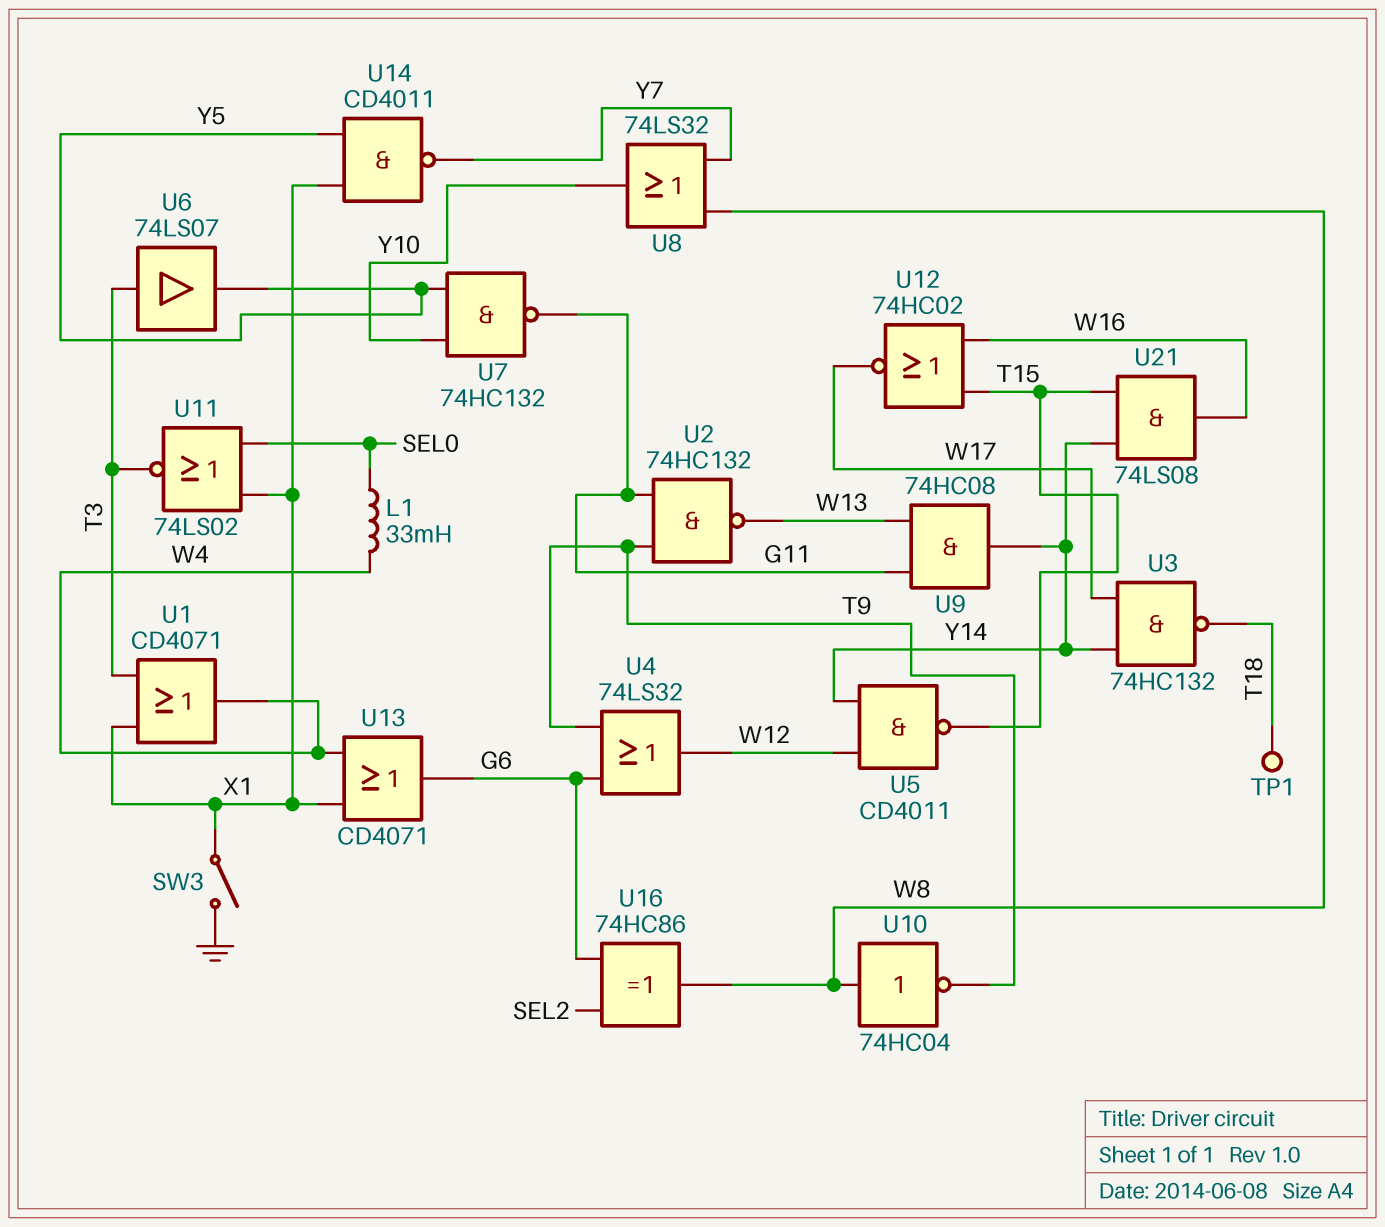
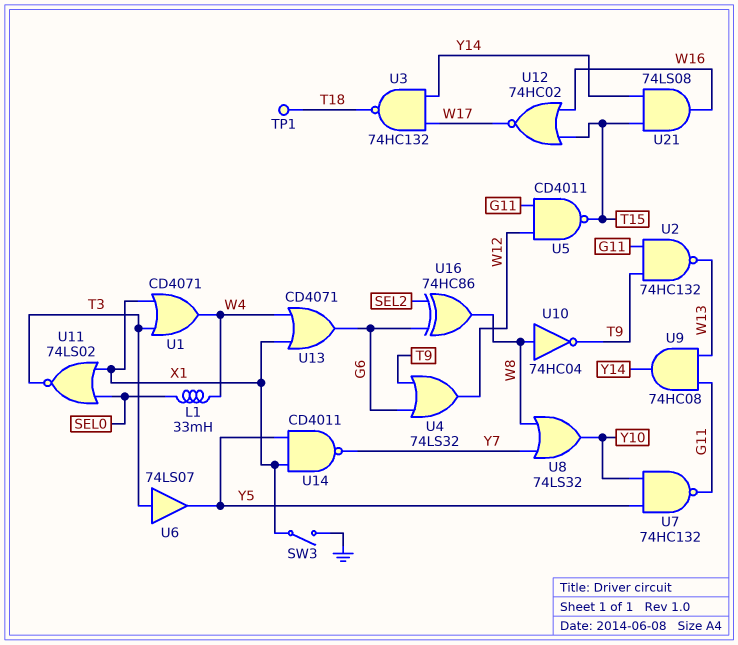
U5: NAND CD4011 (in W12, in Y14, out T15) -> NAND CD4011 (in G11, in W12, out T15)

